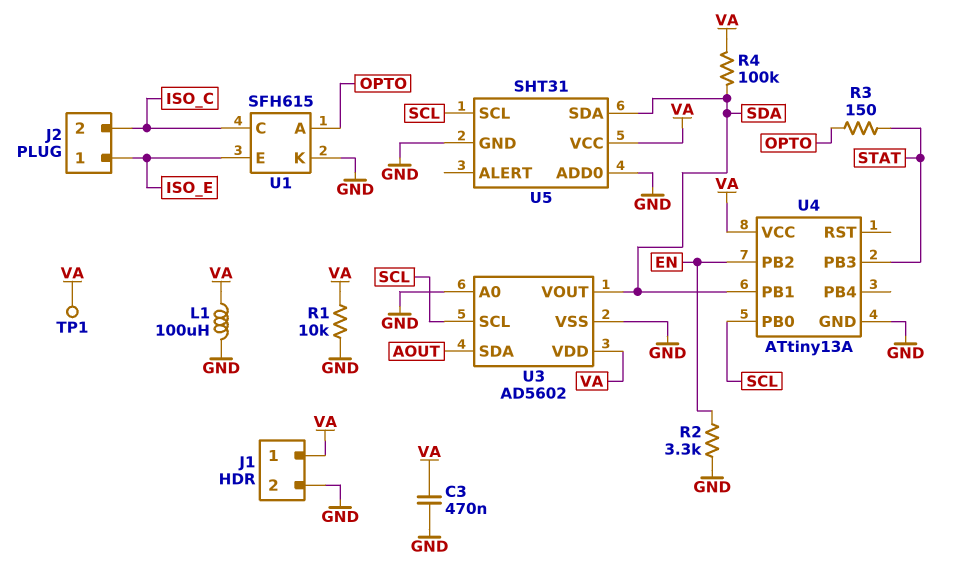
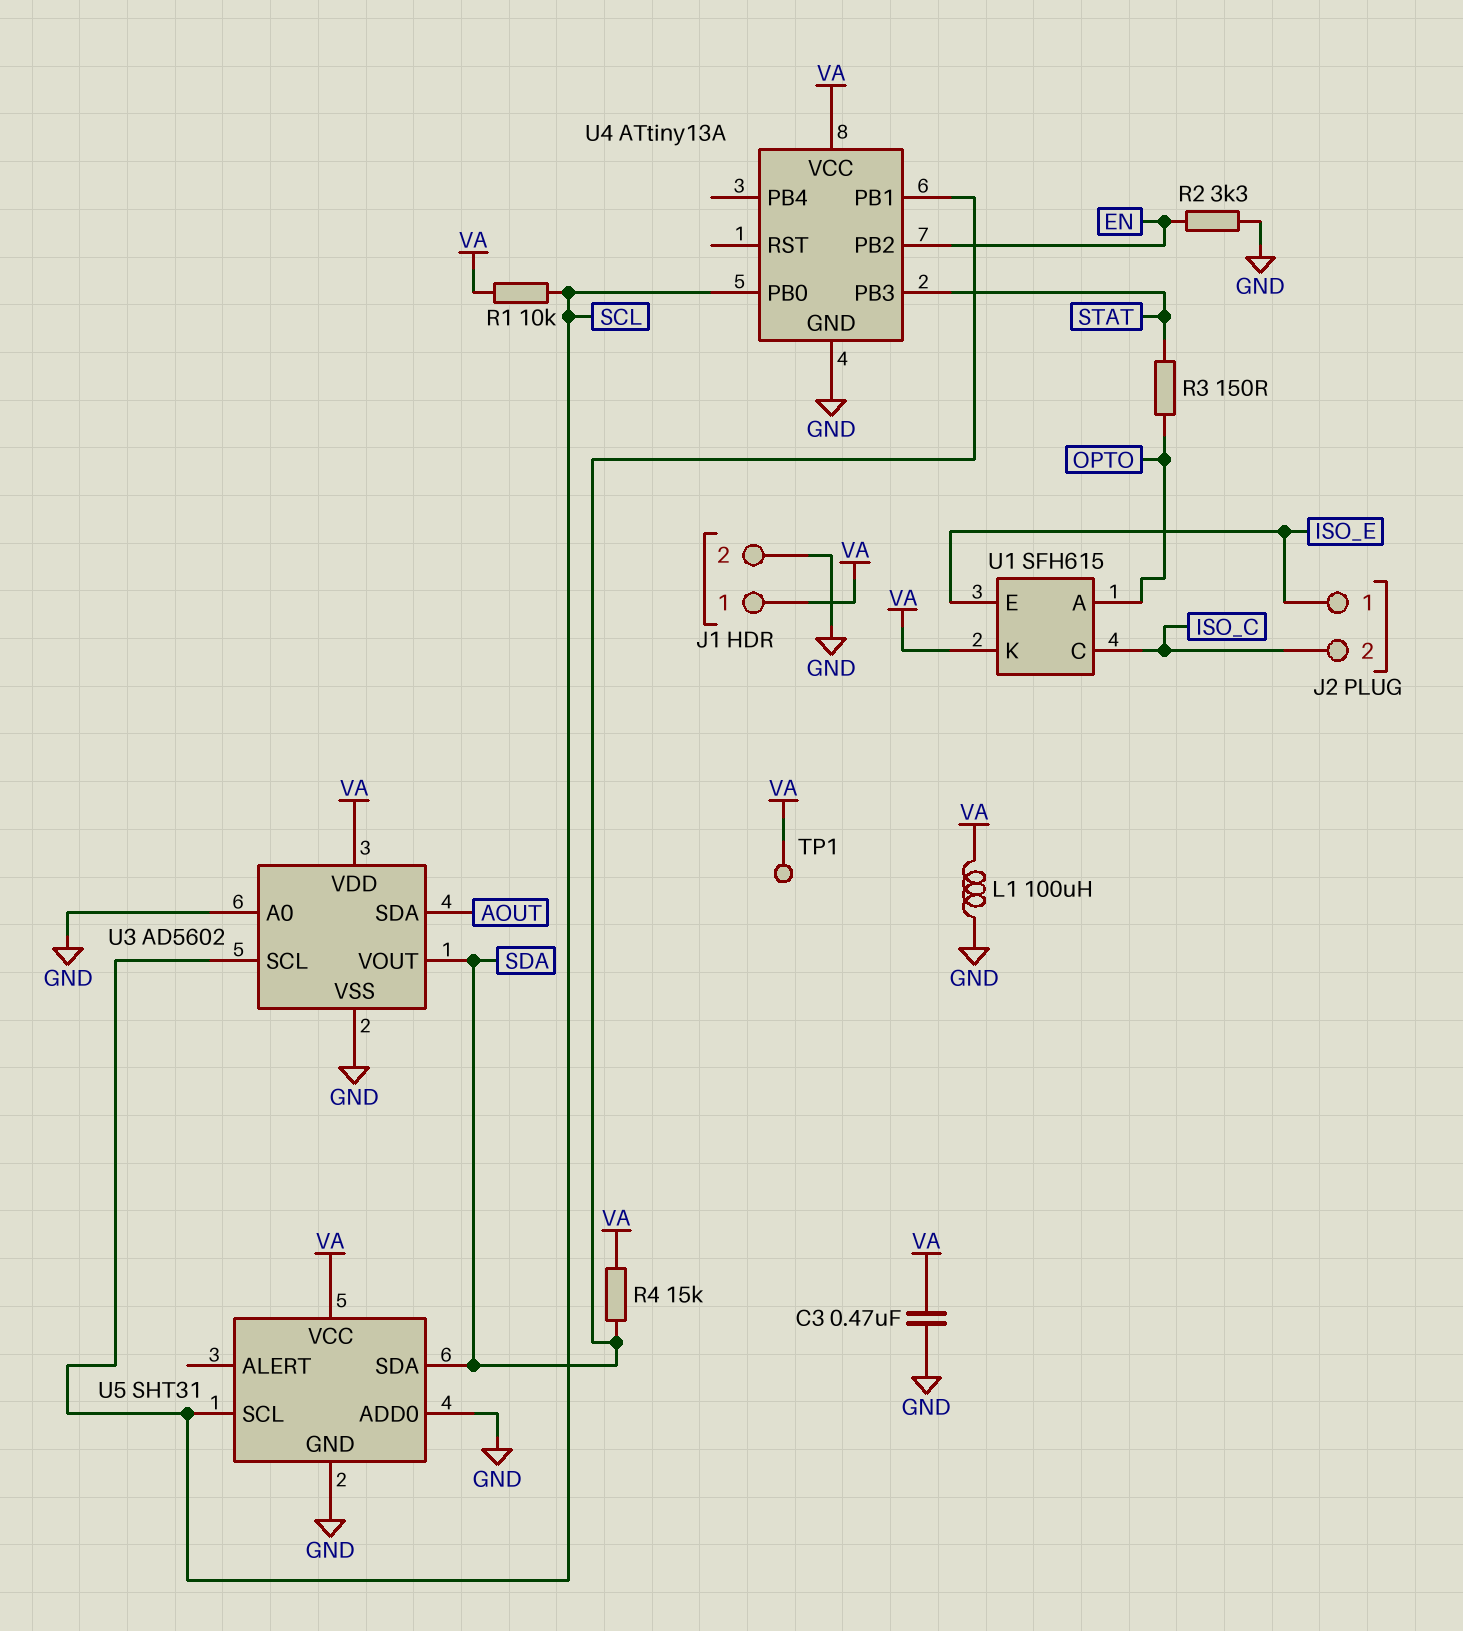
R1: 10k (GND, VA) -> 10k (SCL, VA)
R4: 100k (SDA, VA) -> 15k (SDA, VA)
U1 pin K: GND -> VA

